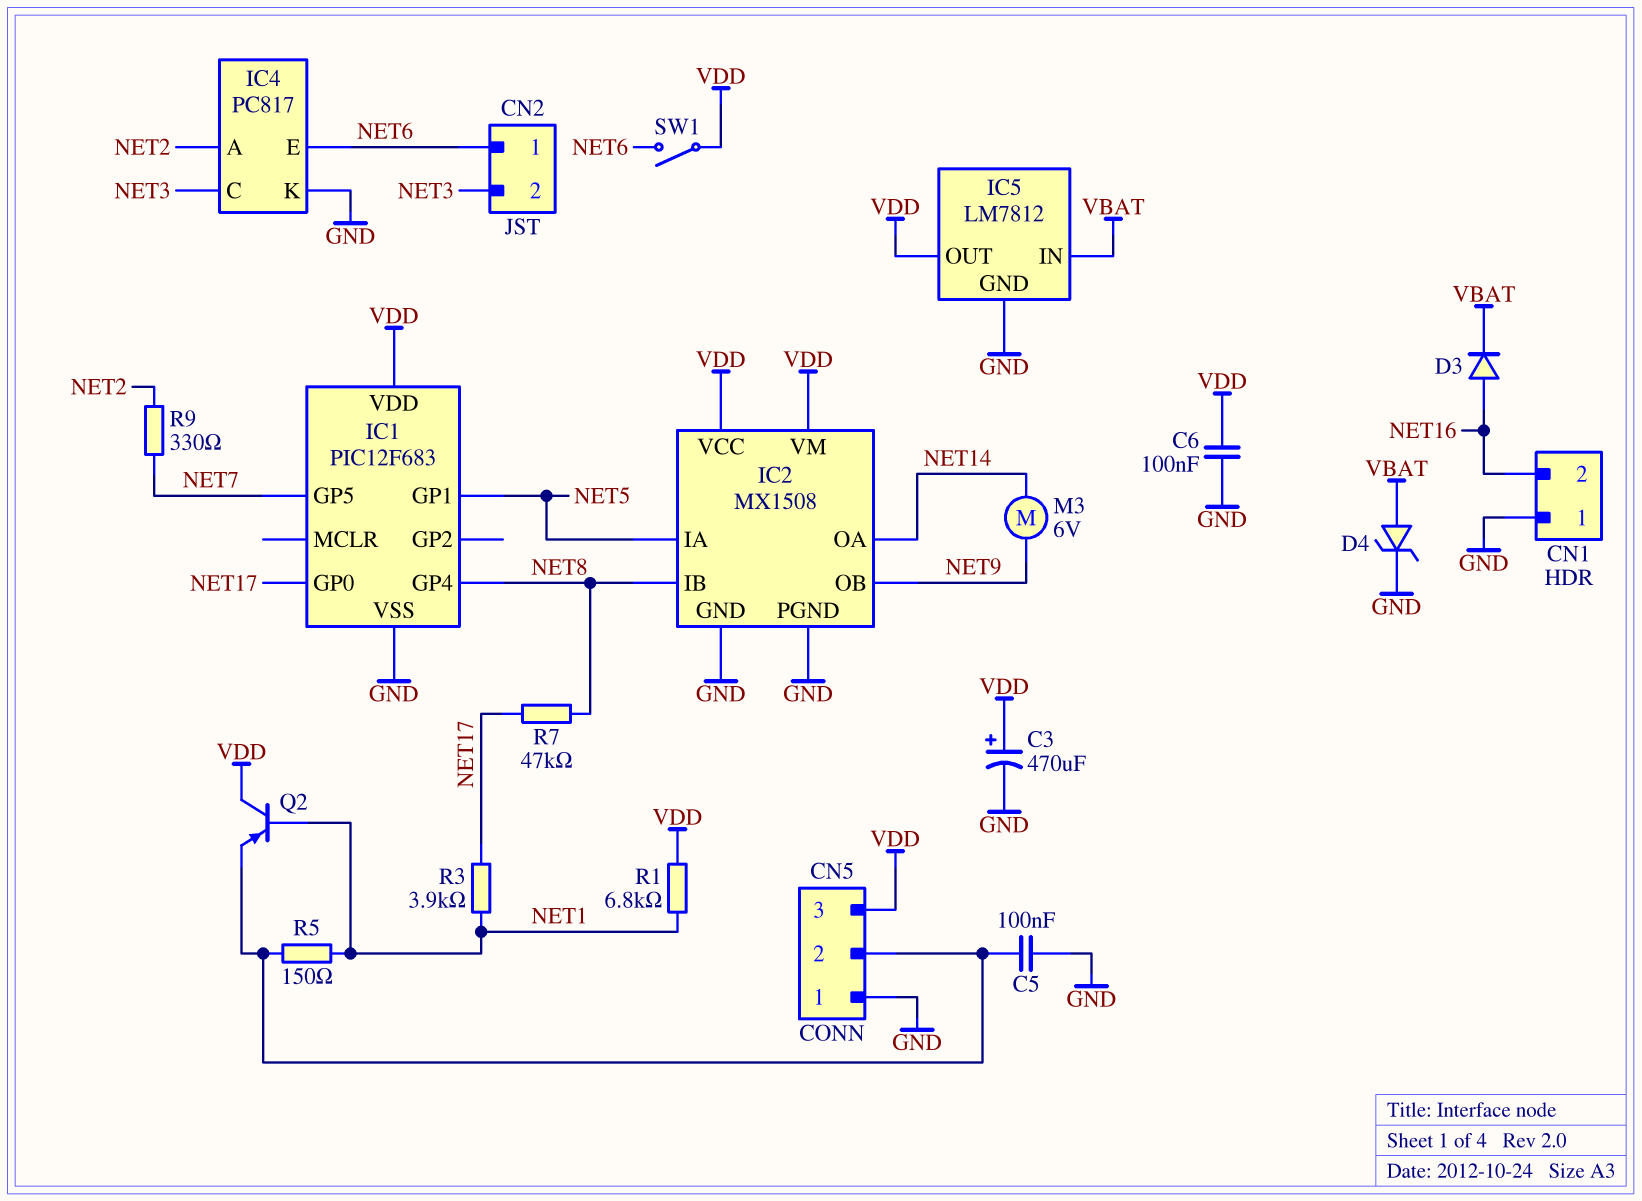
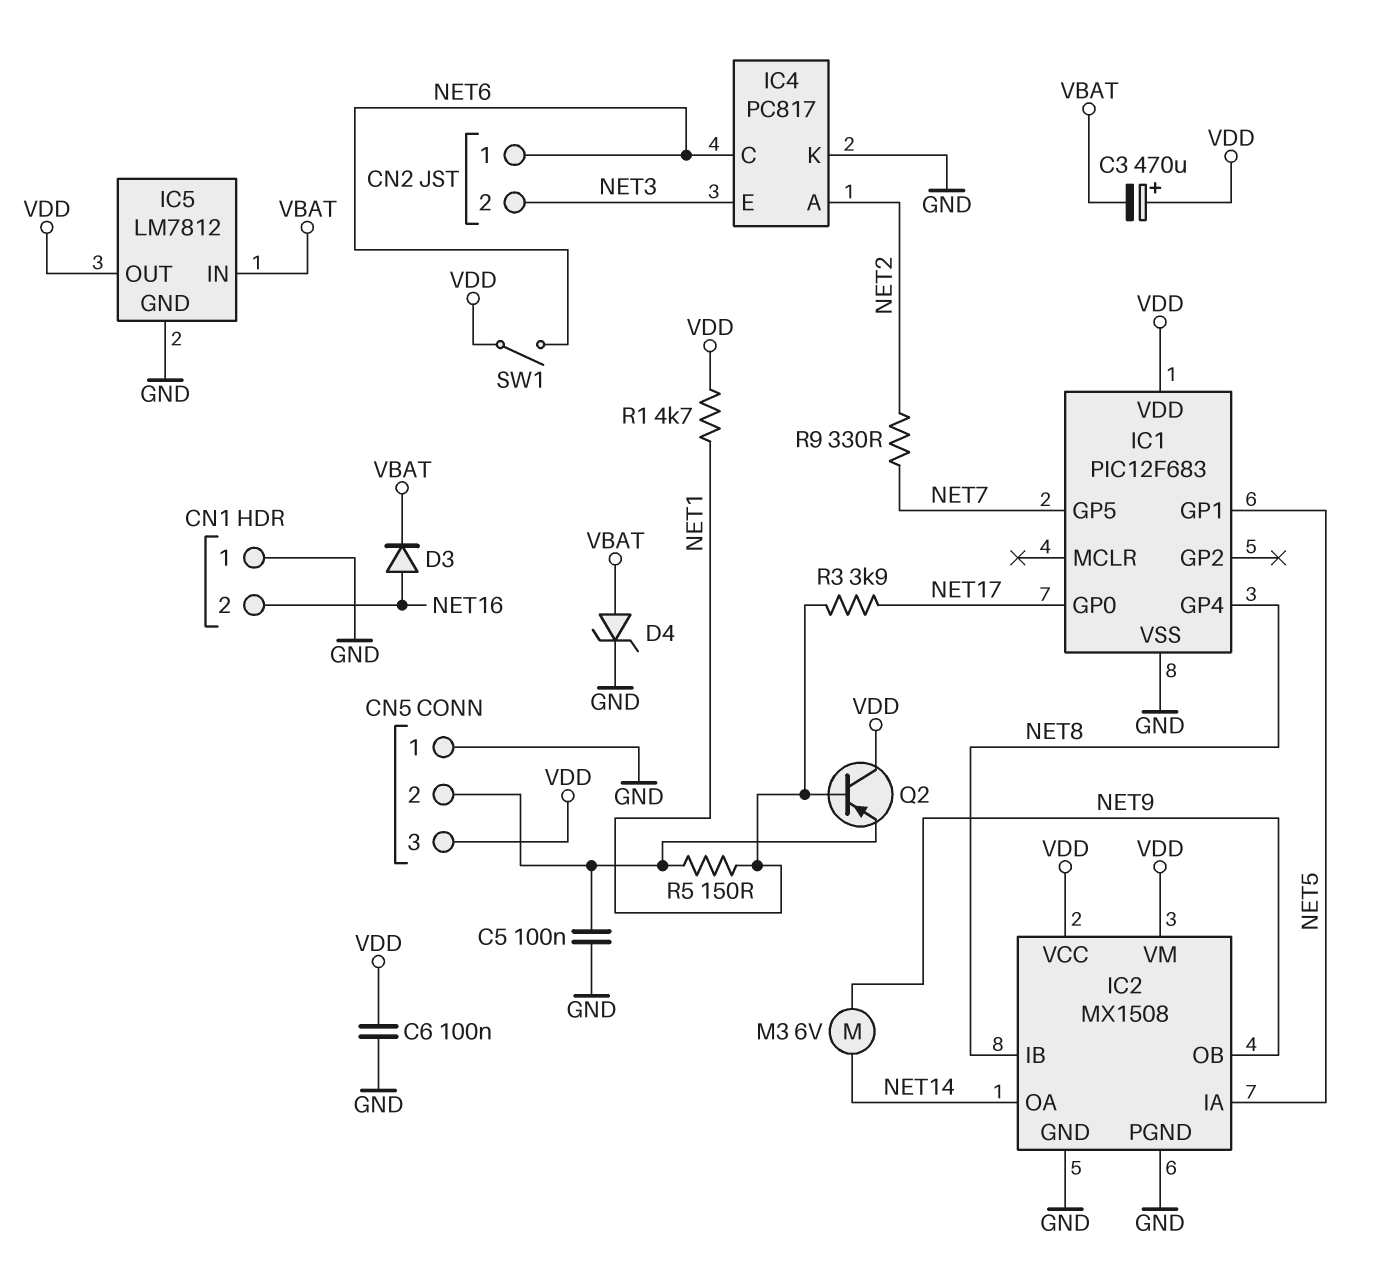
C3: 470uF (plus VDD, minus GND) -> 470uF (plus VDD, minus VBAT)
IC4 pin C: NET3 -> NET6
IC4 pin E: NET6 -> NET3
R1: 6.8k (NET1, VDD) -> 4.7k (NET1, VDD)
R7: 47k (NET8, NET17) -> none

